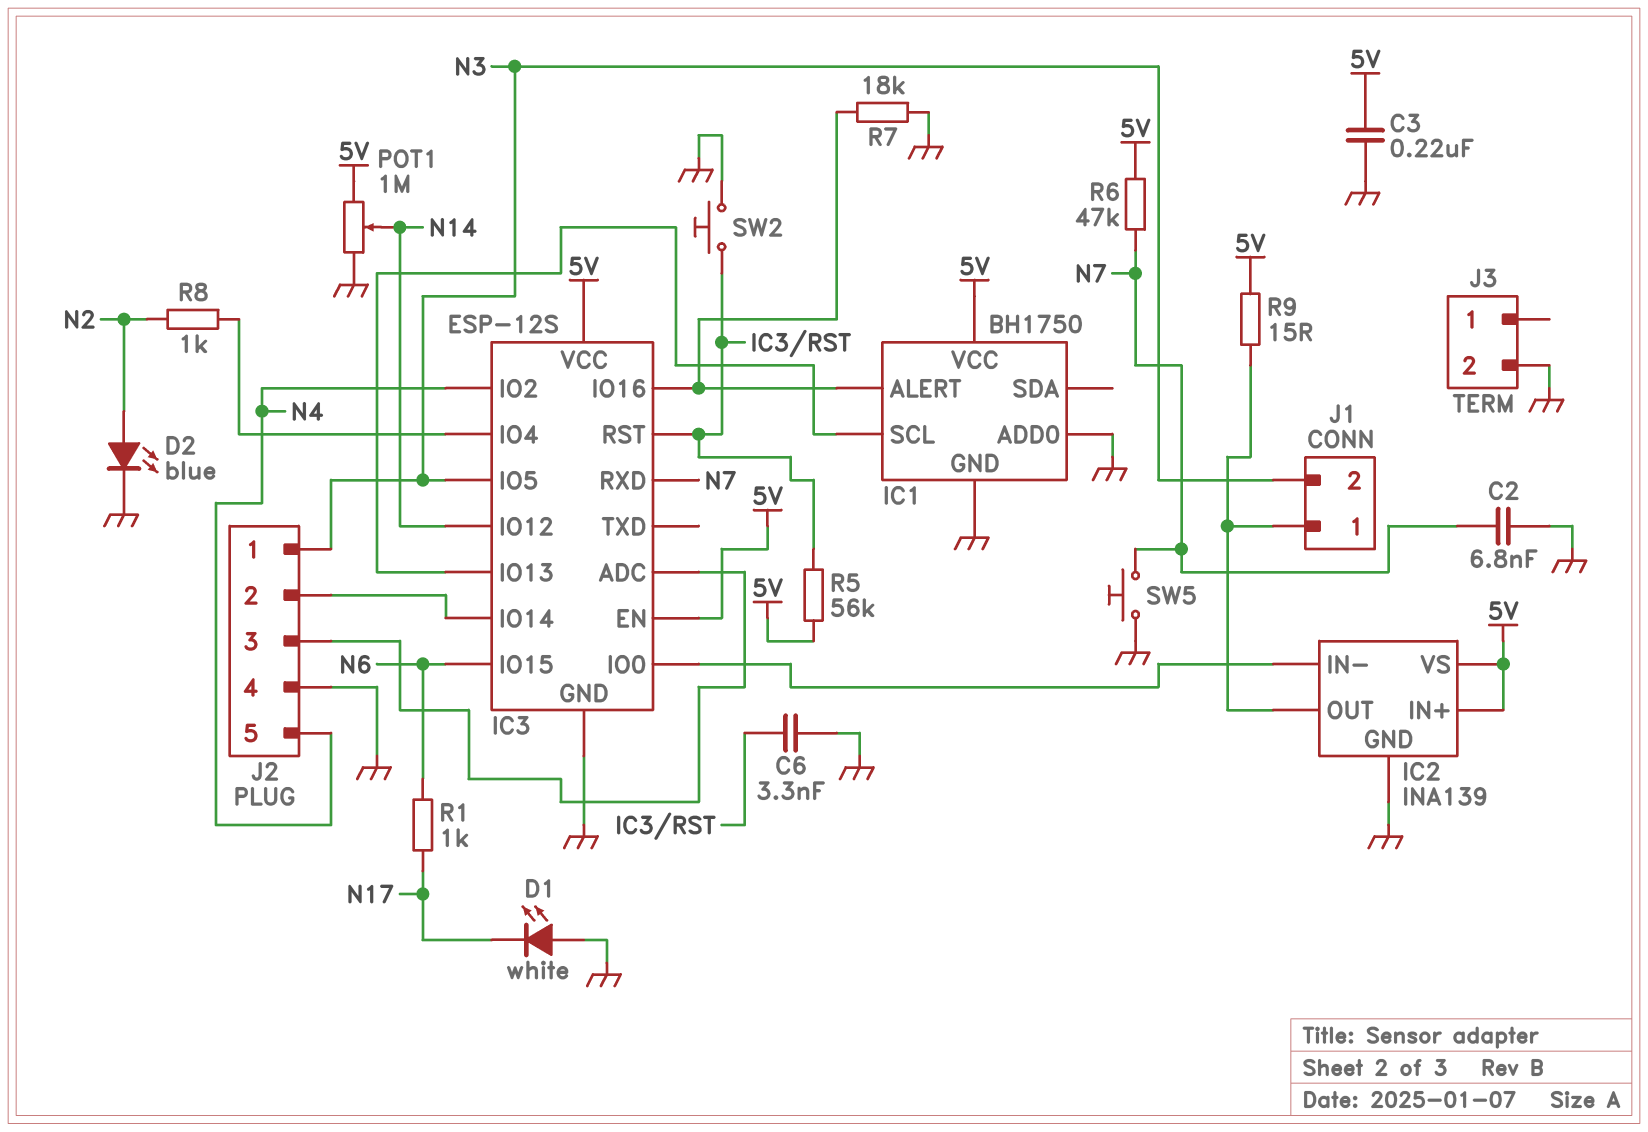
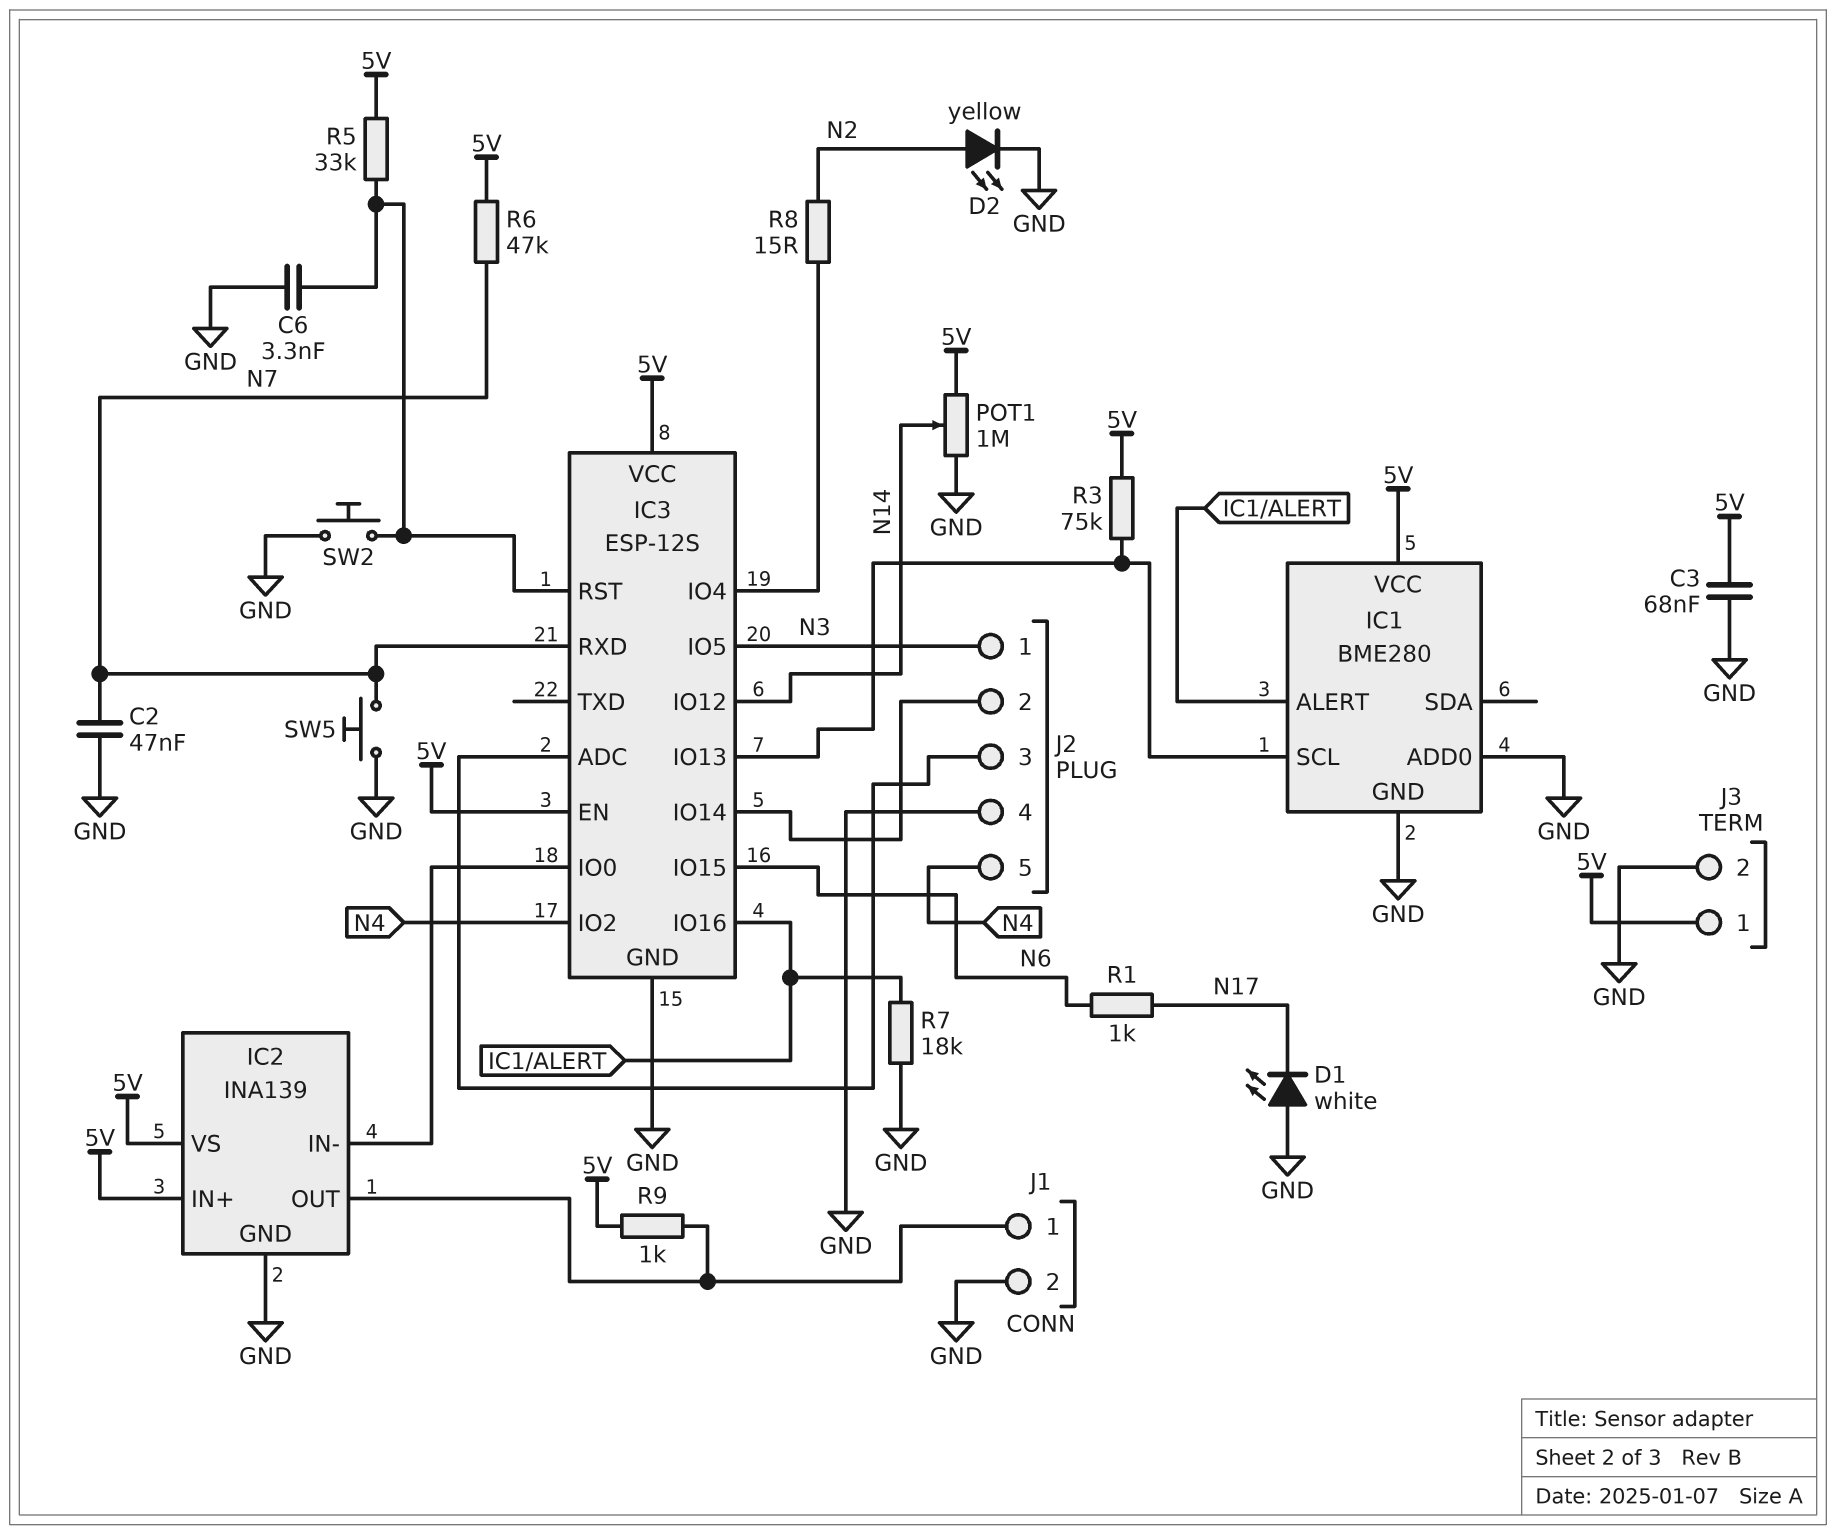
C2: 6.8nF (GND, N7) -> 47nF (GND, N7)
C3: 220nF (5V, GND) -> 68nF (5V, GND)
D2: LED blue (A N2, K GND) -> LED yellow (A N2, K GND)
IC1: BH1750 -> BME280
J1 pin 2: N3 -> GND
J3 pin 1: none -> 5V
R3: none -> 75k (5V, IC1/SCL)
R5: 56k (5V, IC3/RST) -> 33k (5V, IC3/RST)
R8: 1k (IC3/IO4, N2) -> 15 (IC3/IO4, N2)
R9: 15 (5V, IC2/OUT) -> 1k (5V, IC2/OUT)

